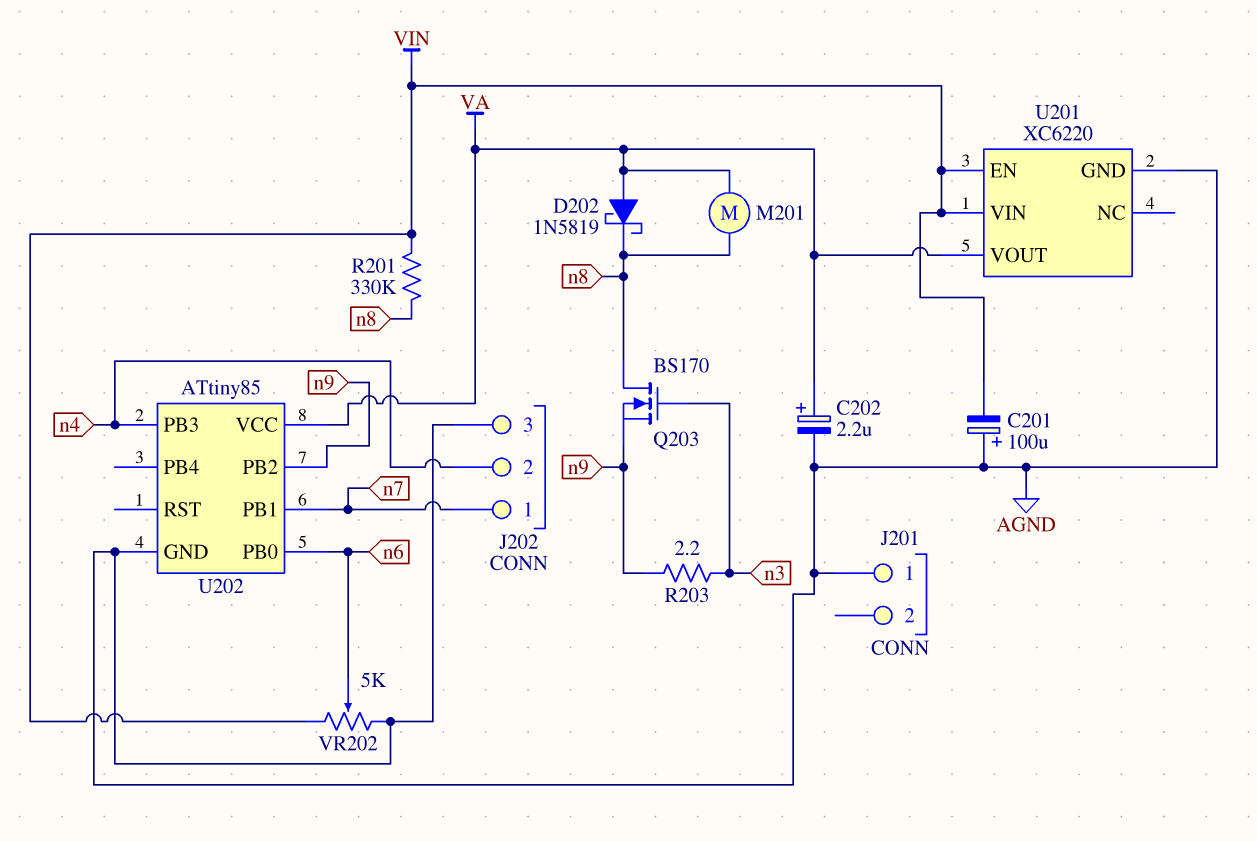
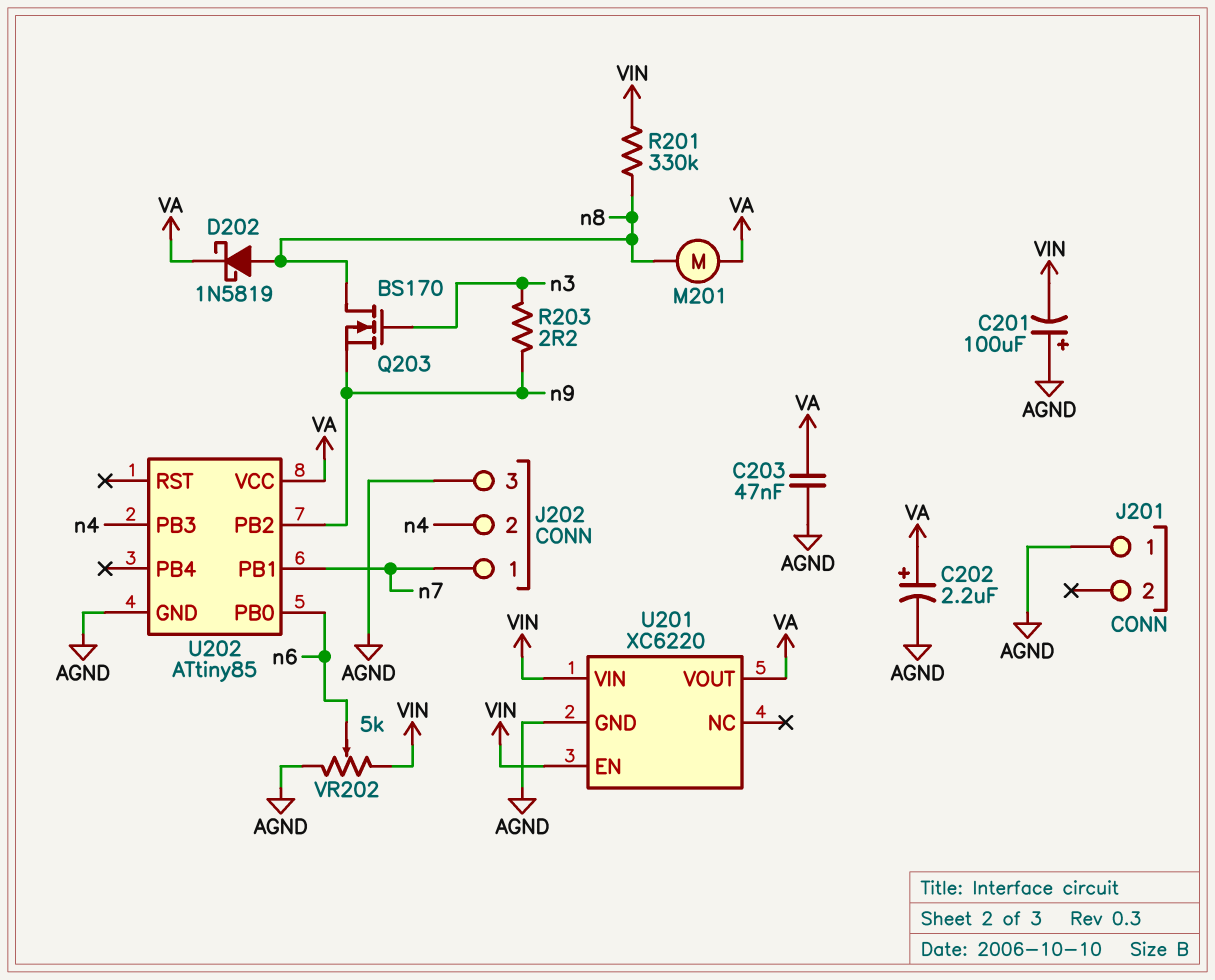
C203: none -> 47nF (AGND, VA)
D202: schottky 1N5819 (A VA, K n8) -> schottky 1N5819 (A n8, K VA)

